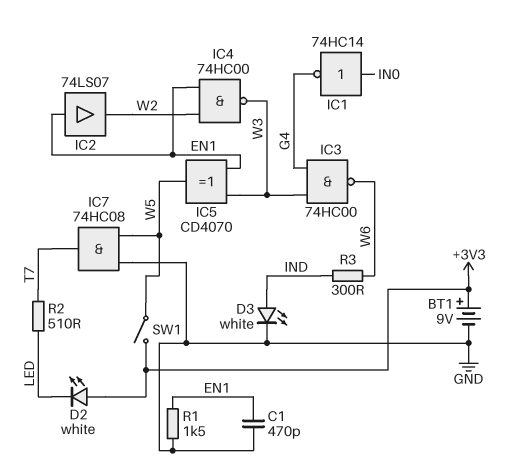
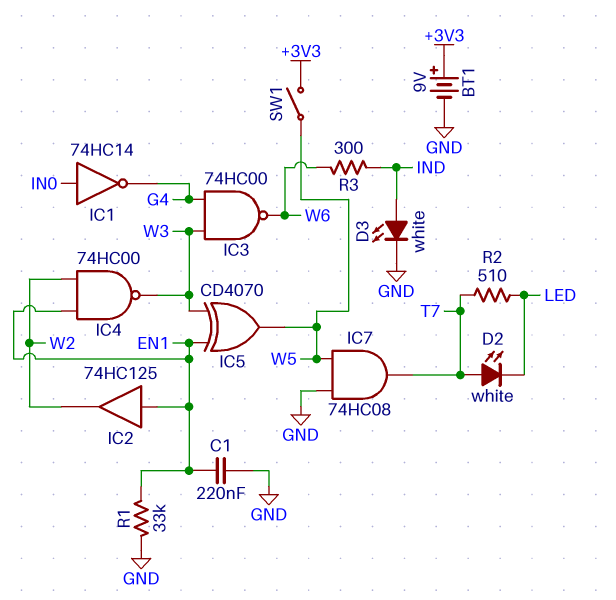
C1: 470pF (EN1, GND) -> 220nF (EN1, GND)
D2: LED white (A +3V3, K LED) -> LED white (A T7, K LED)
IC2: buffer 74LS07 (in EN1, out W2) -> buffer 74HC125 (in EN1, out W2)
R1: 1.5k (EN1, GND) -> 33k (EN1, GND)

